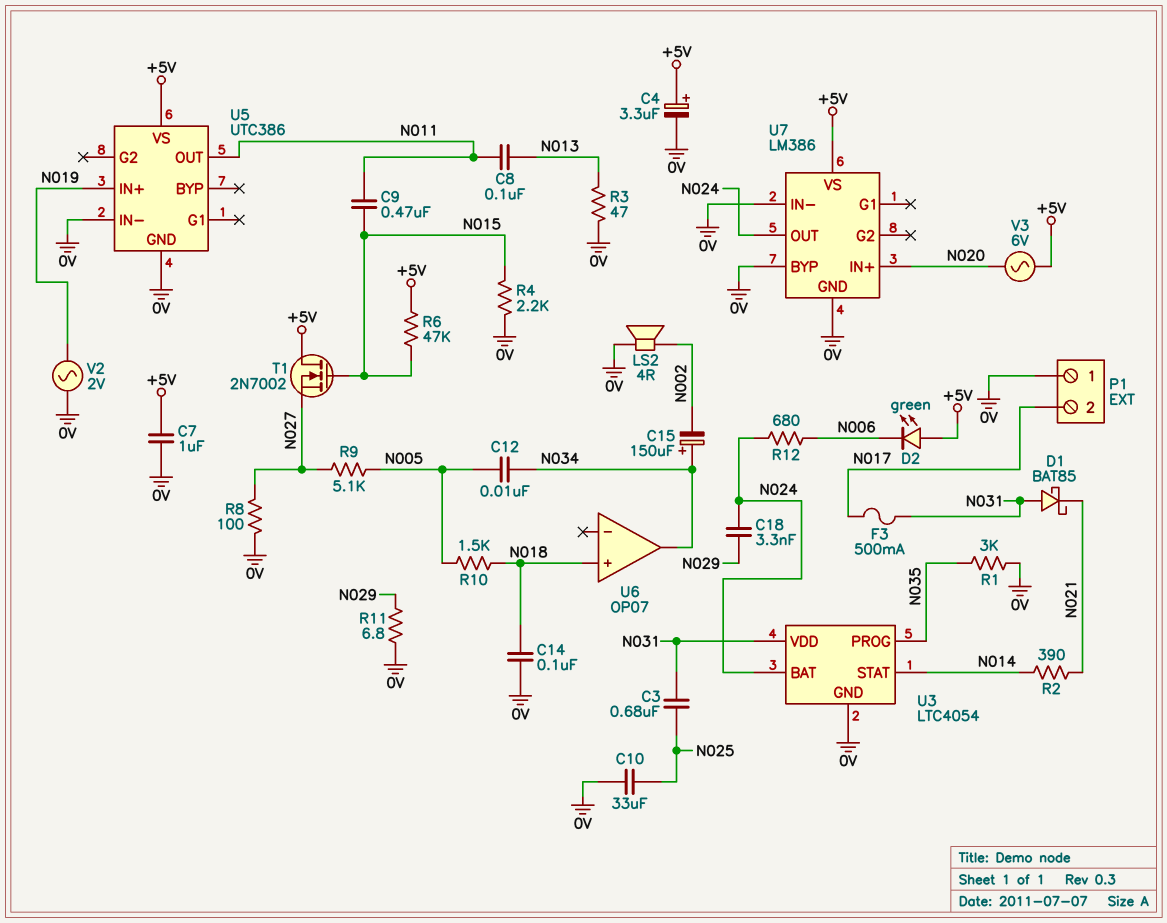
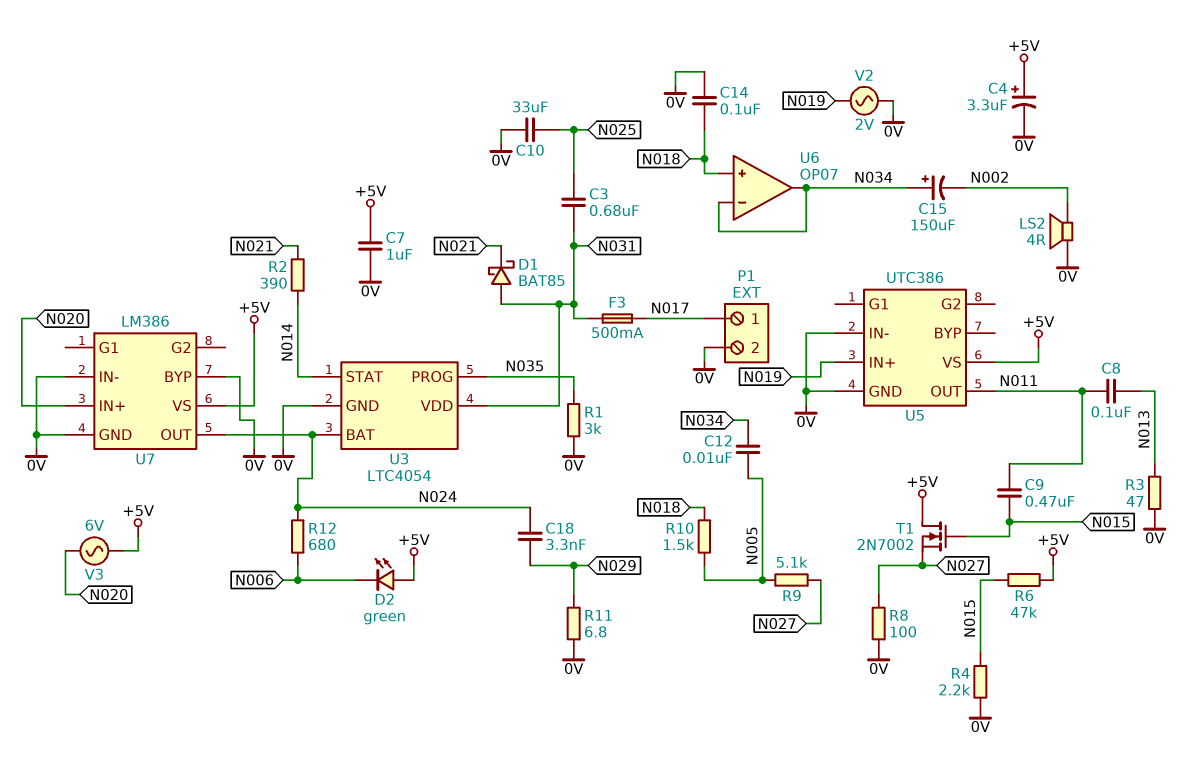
P1 pin 1: 0V -> N017
P1 pin 2: N017 -> 0V
U6 pin in-: none -> N034

